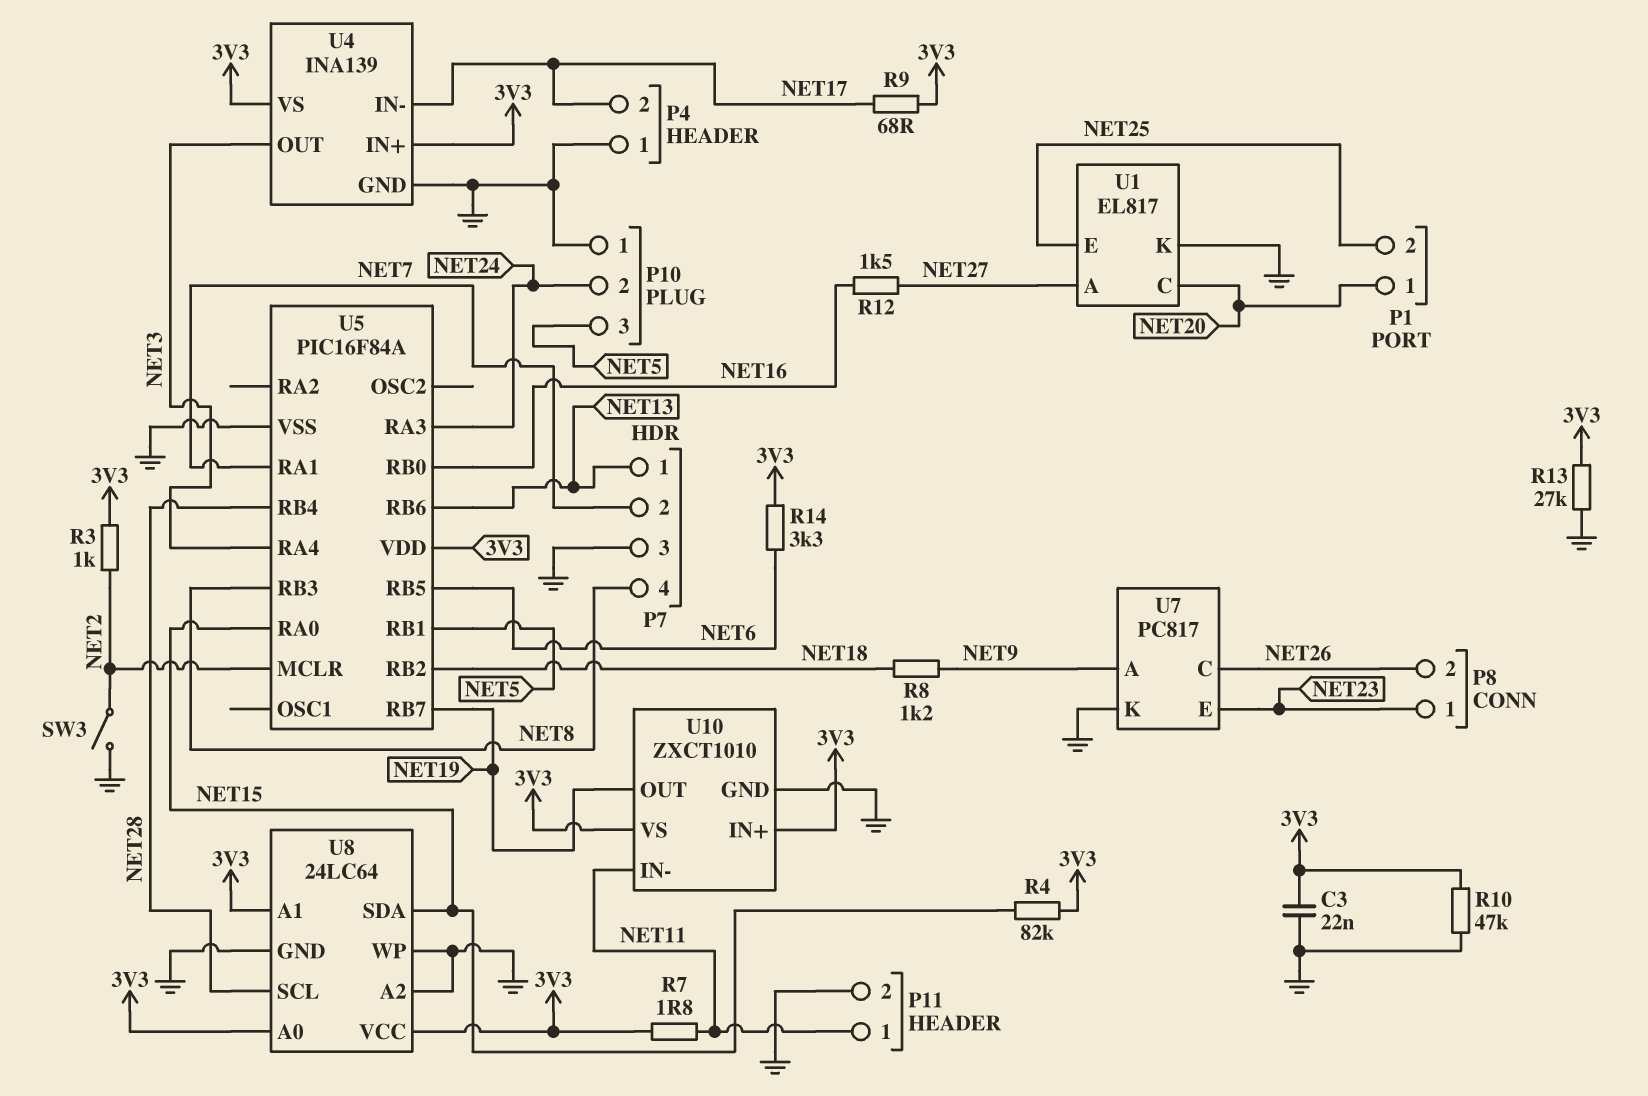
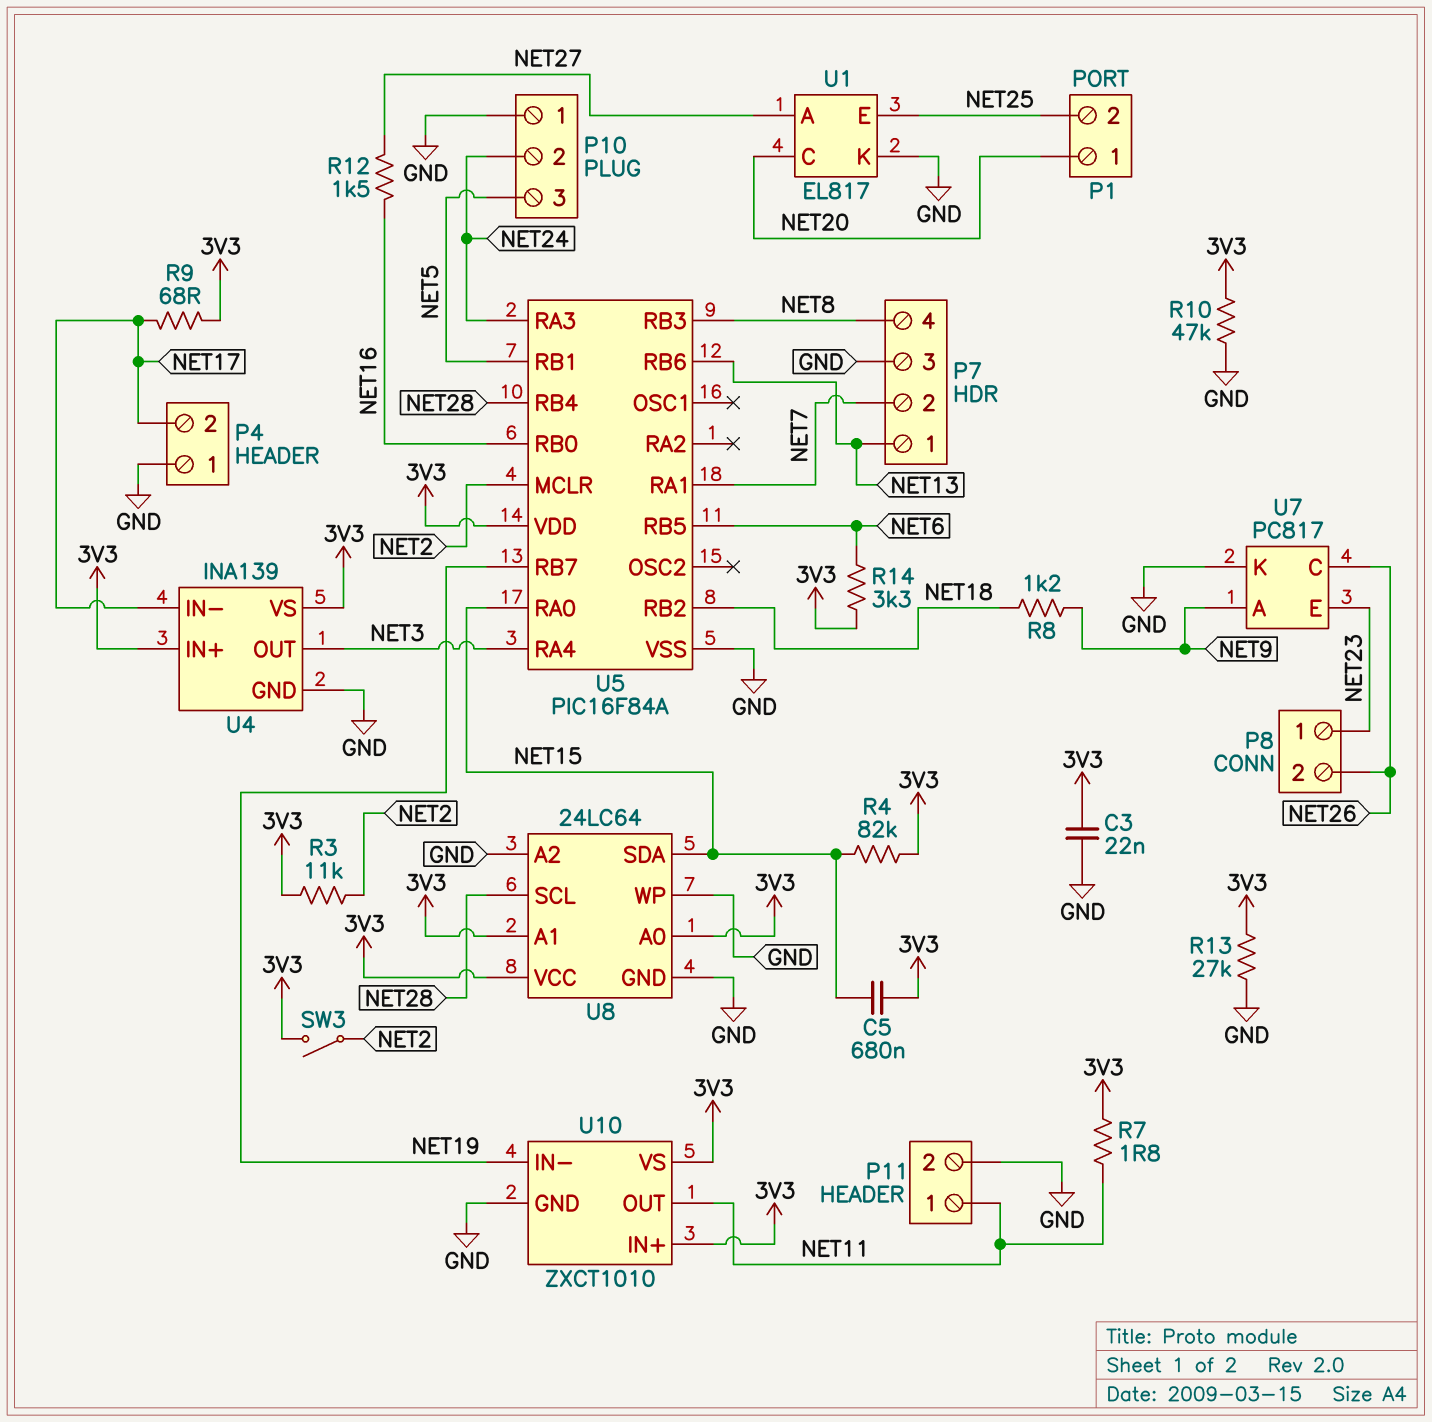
C5: none -> 680nF (3V3, NET15)
R3: 1k (3V3, NET2) -> 11k (3V3, NET2)
SW3: switch (GND, NET2) -> switch (3V3, NET2)
U10 pin IN-: NET11 -> NET19
U10 pin OUT: NET19 -> NET11

